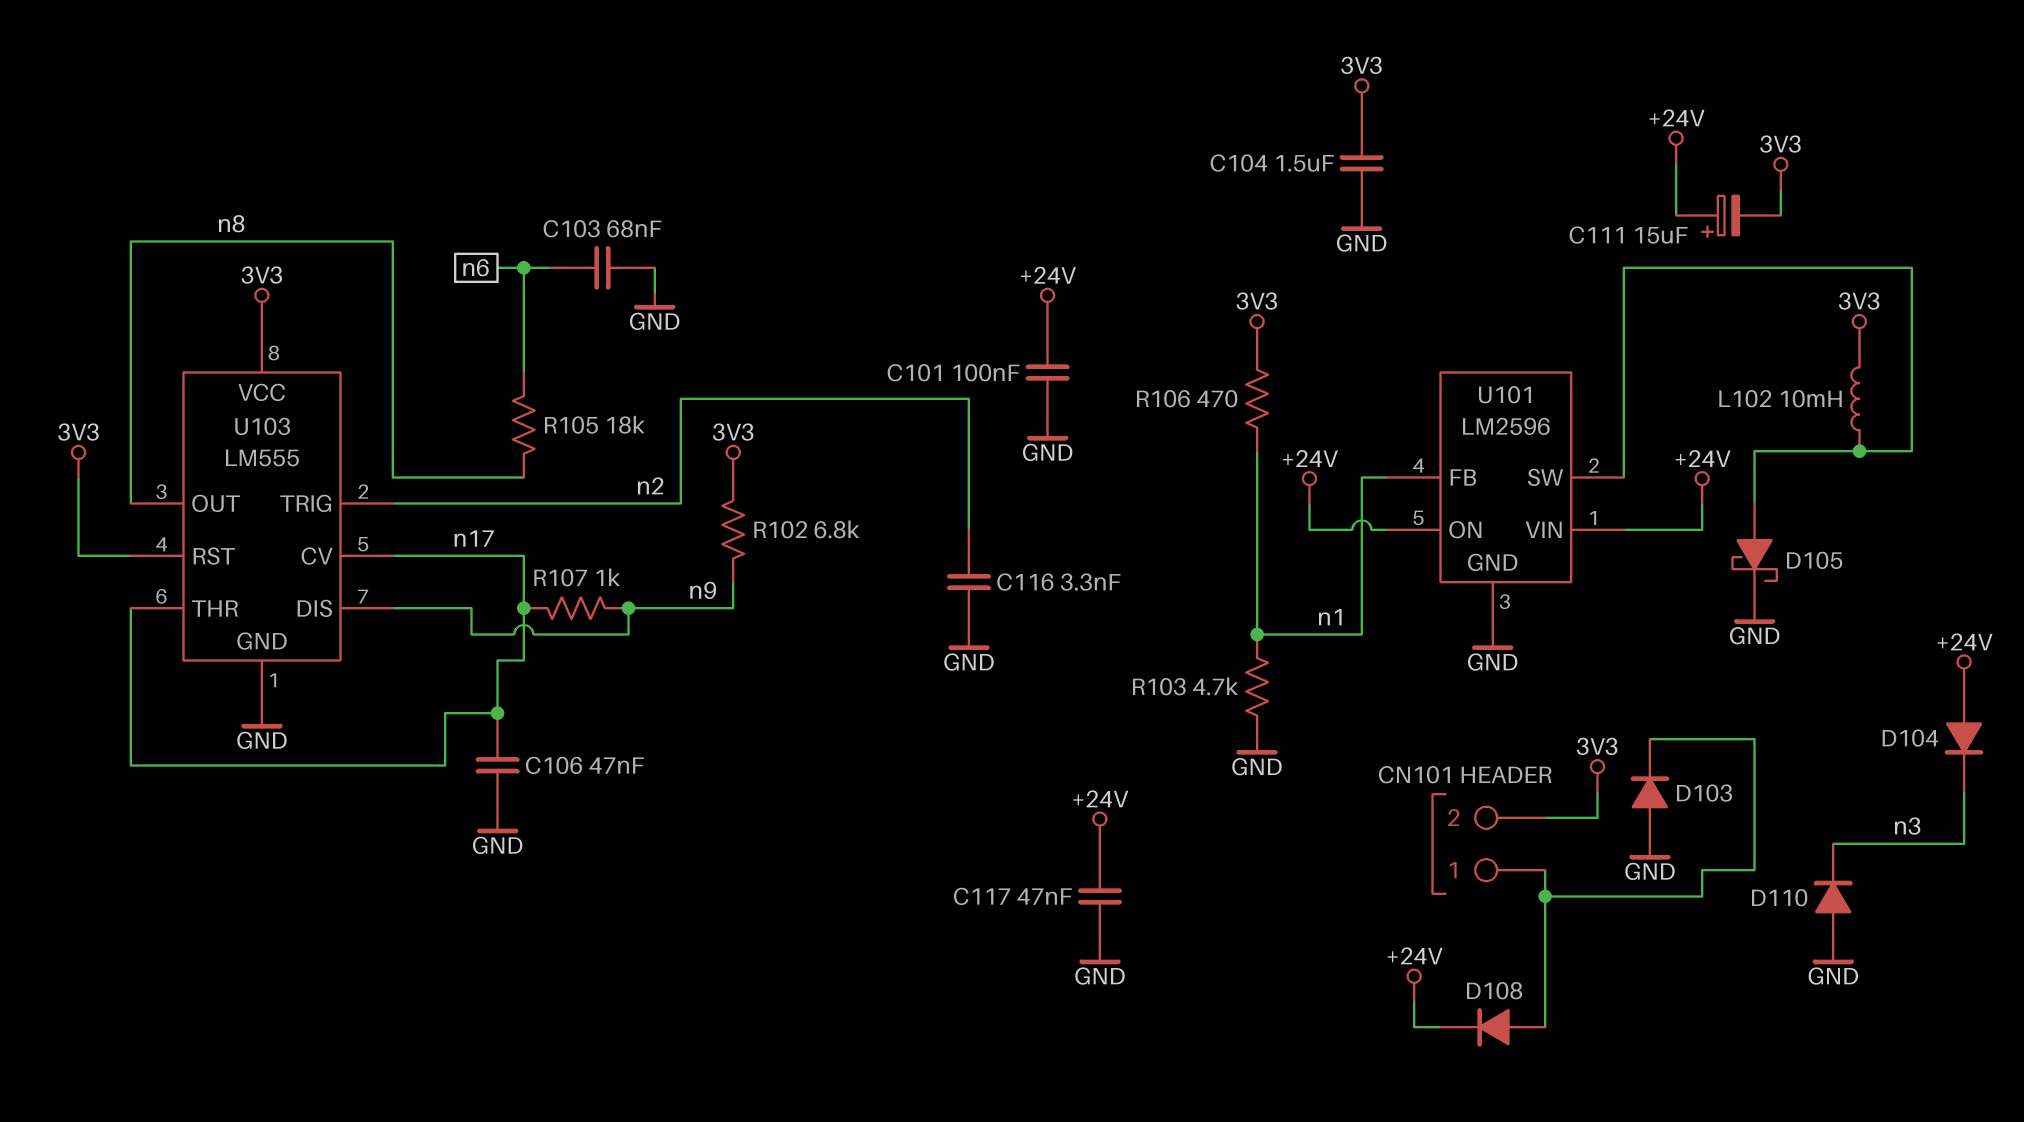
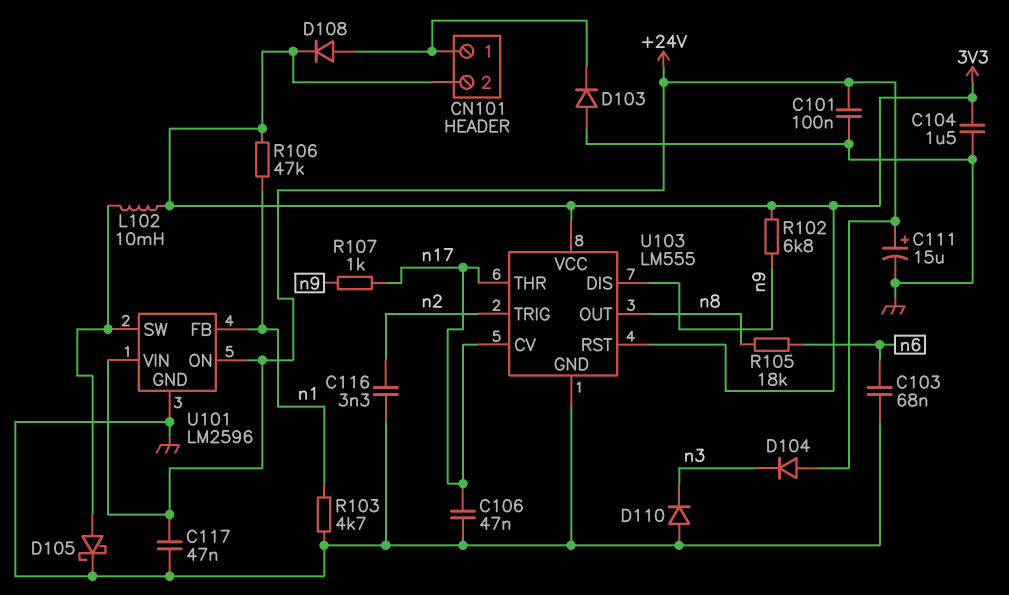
C111: 15uF (plus +24V, minus 3V3) -> 15uF (plus +24V, minus GND)
D108: diode (A CN101/1, K +24V) -> diode (A CN101/1, K 3V3)
R106: 470 (3V3, n1) -> 47k (3V3, n1)

